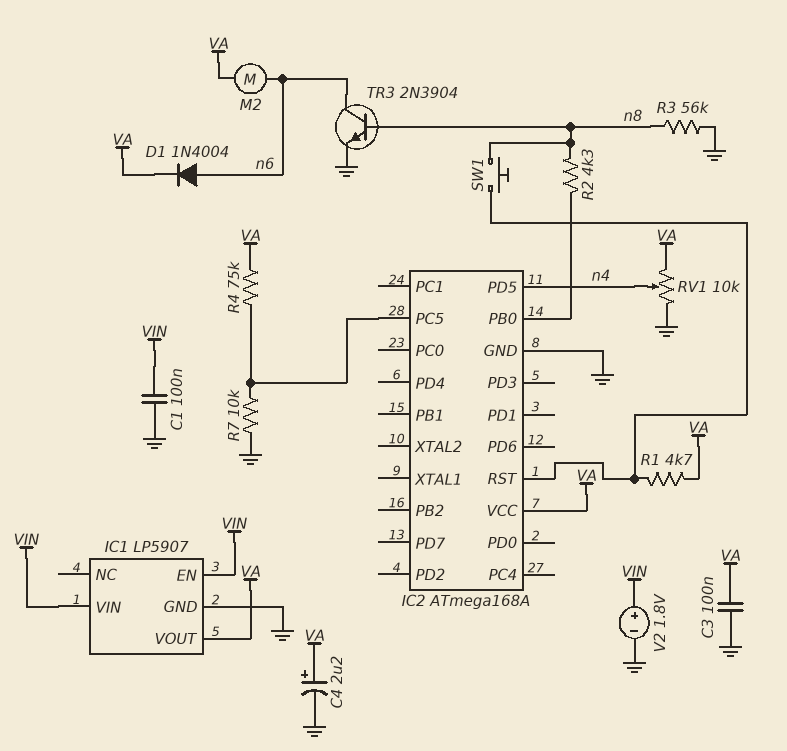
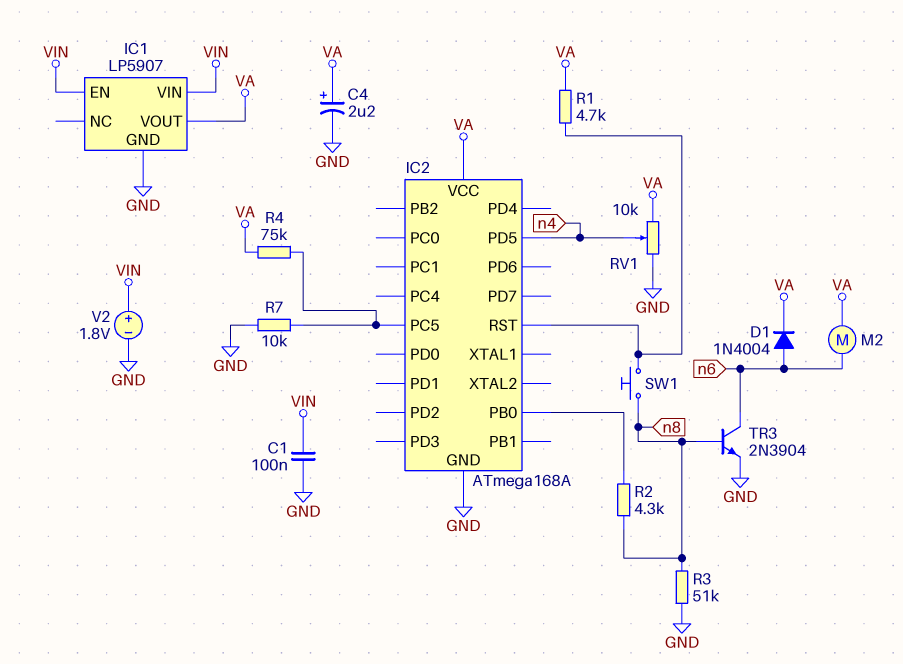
C3: 100nF (GND, VA) -> none
R3: 56k (GND, n8) -> 51k (GND, n8)

